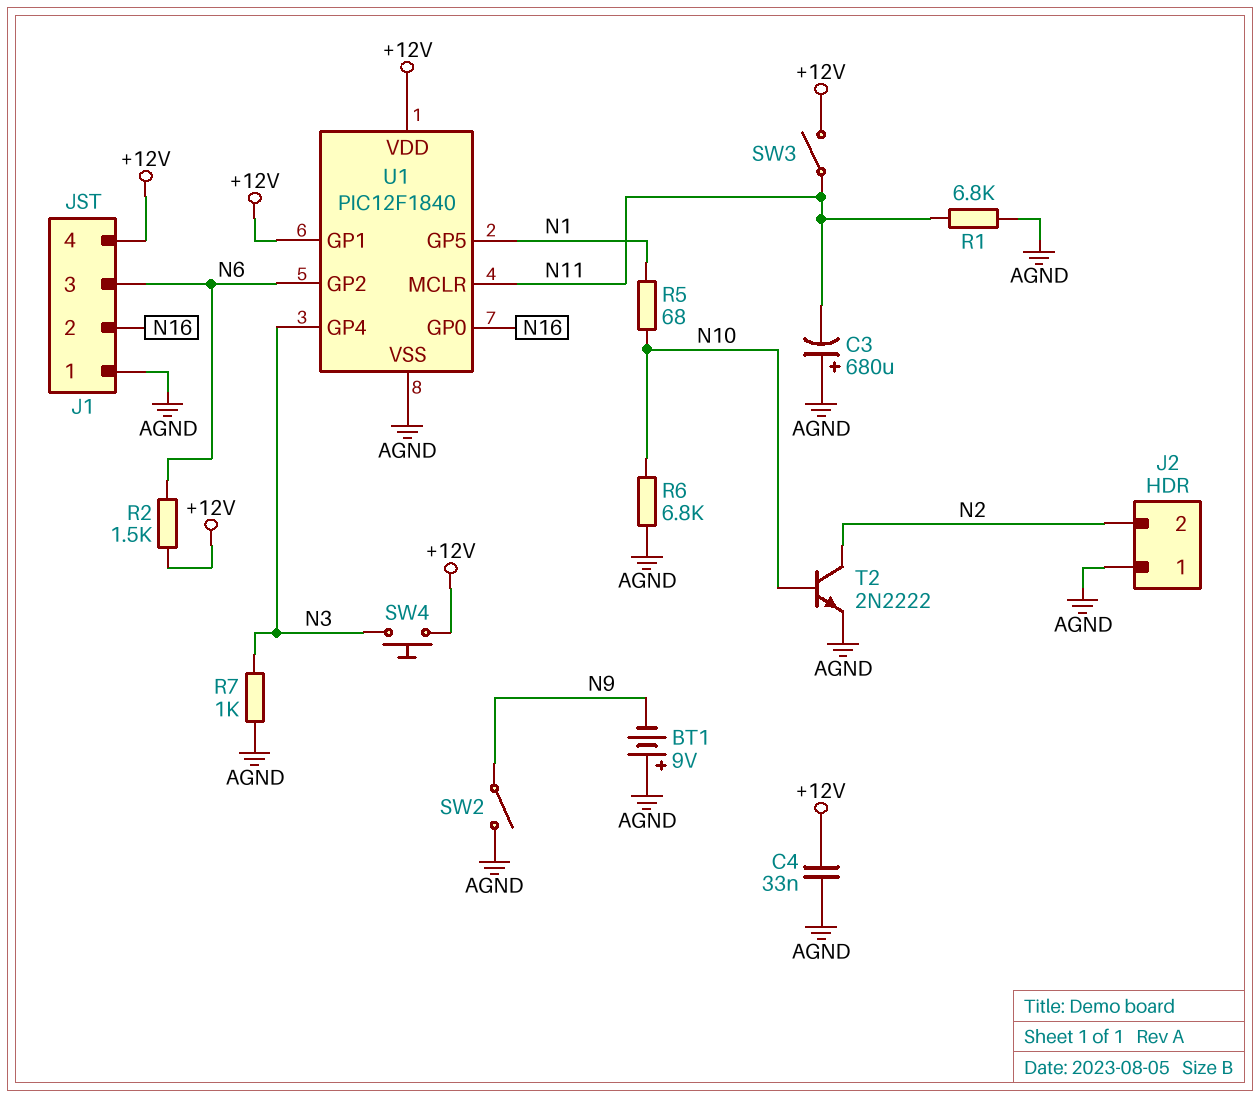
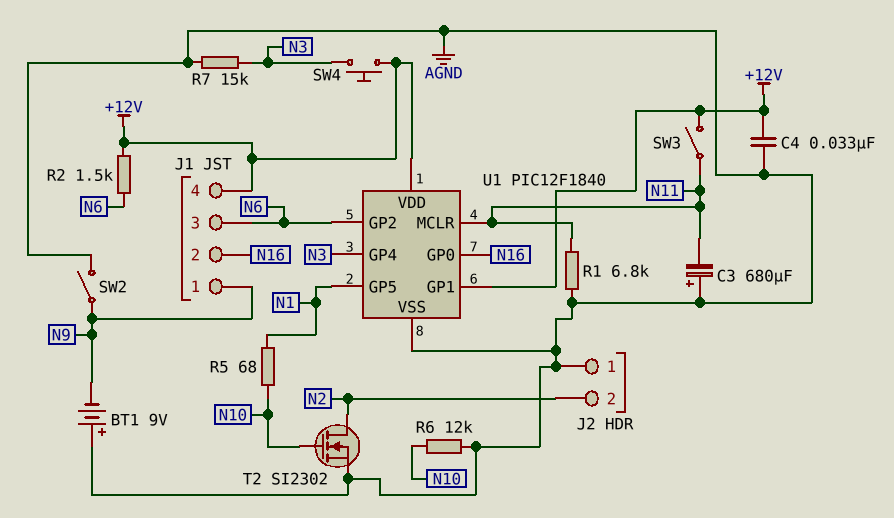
J1 pin 1: AGND -> N9
R6: 6.8k (AGND, N10) -> 12k (AGND, N10)
R7: 1k (AGND, N3) -> 15k (AGND, N3)
T2: NPN 2N2222 (B N10, C N2, E AGND) -> NMOS SI2302 (G N10, D N2, S AGND)

